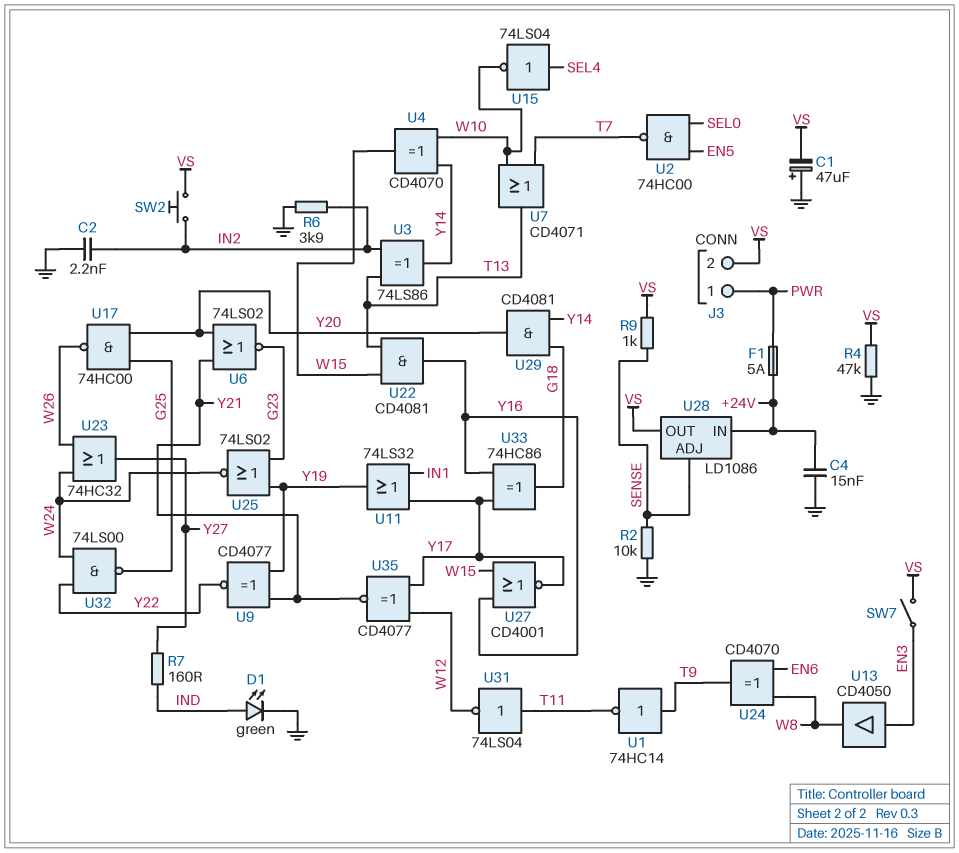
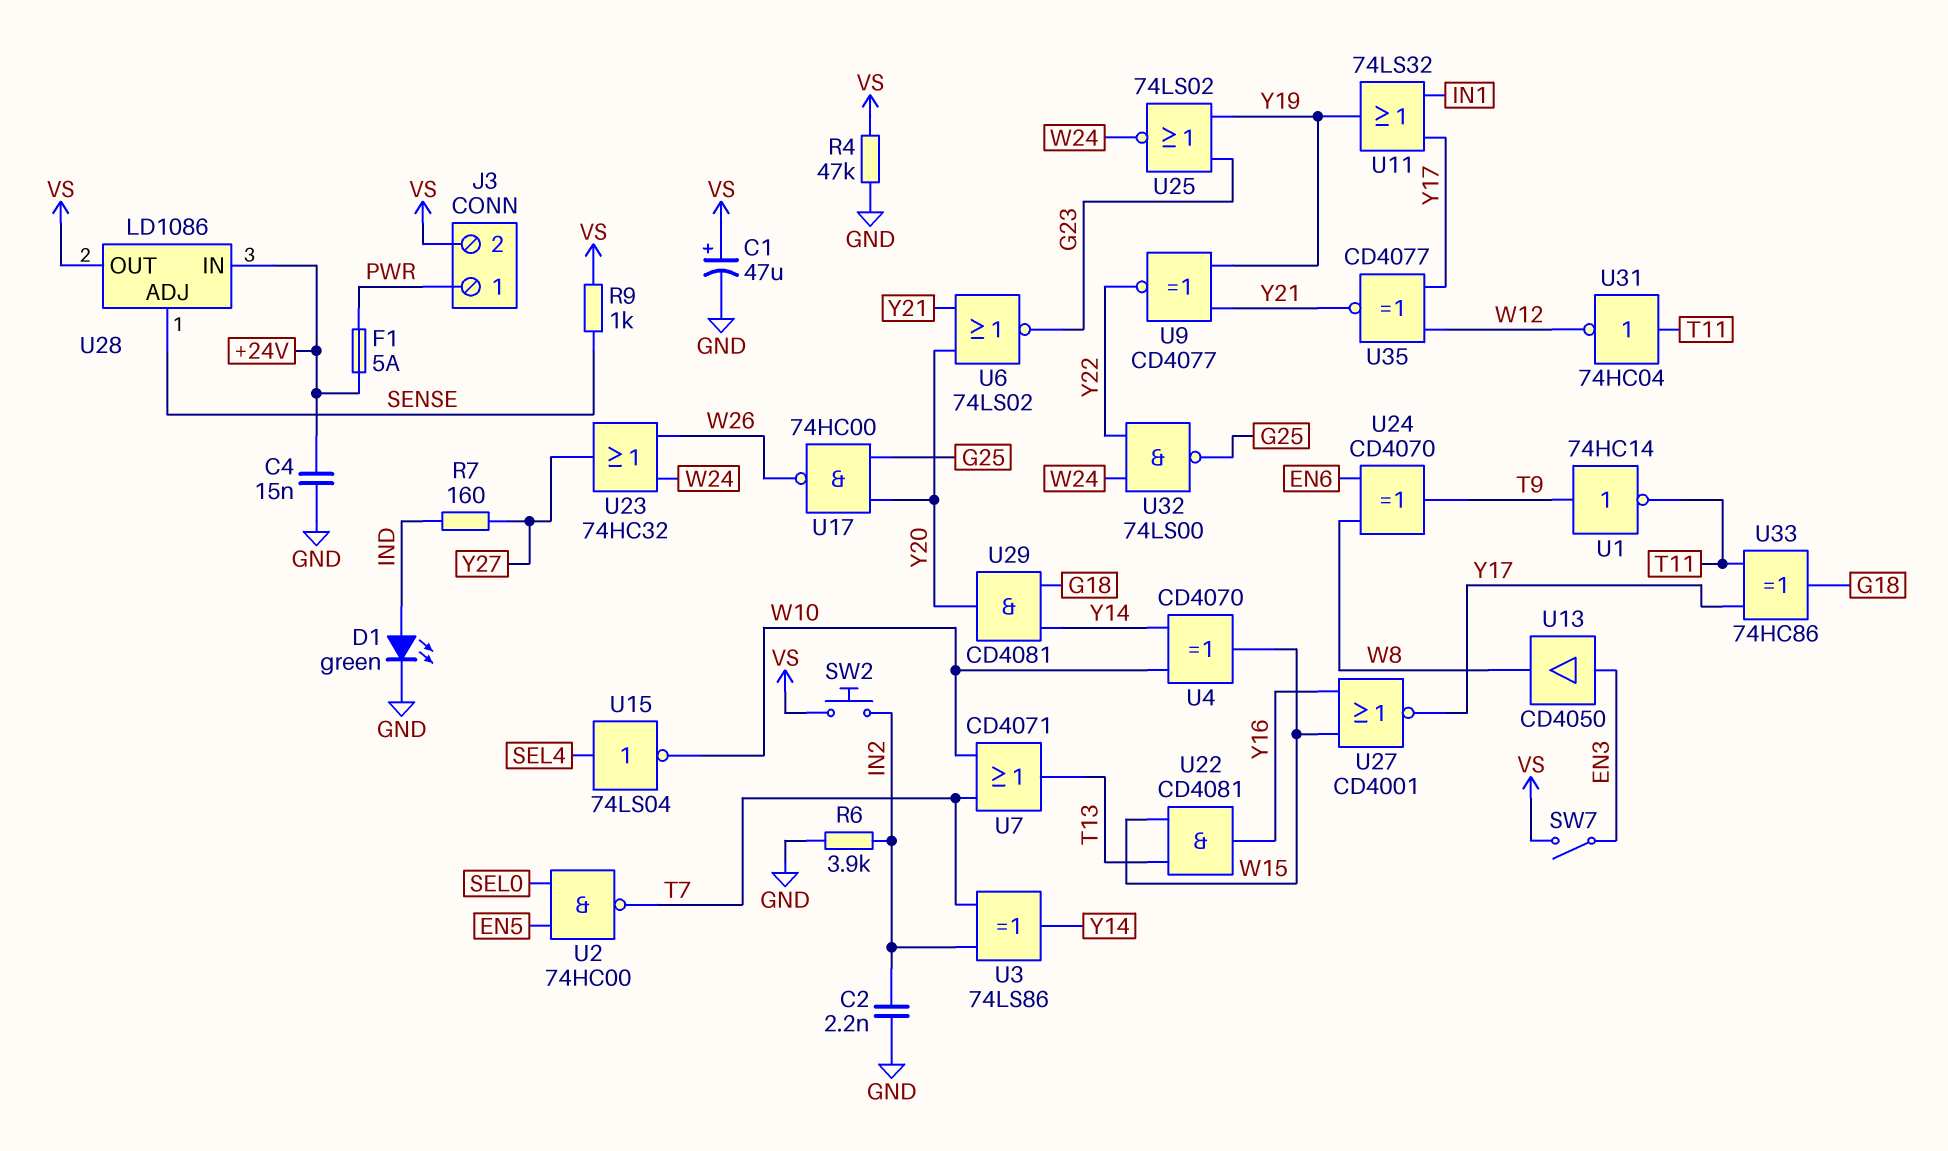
C1: 47uF (plus GND, minus VS) -> 47uF (plus VS, minus GND)
R2: 10k (GND, SENSE) -> none
U3: XOR 74LS86 (in IN2, in T13, out Y14) -> XOR 74LS86 (in IN2, in T7, out Y14)
U31: NOT 74LS04 (in T11, out W12) -> NOT 74HC04 (in T11, out W12)
U33: XOR 74HC86 (in Y16, in Y17, out G18) -> XOR 74HC86 (in T11, in Y17, out G18)

